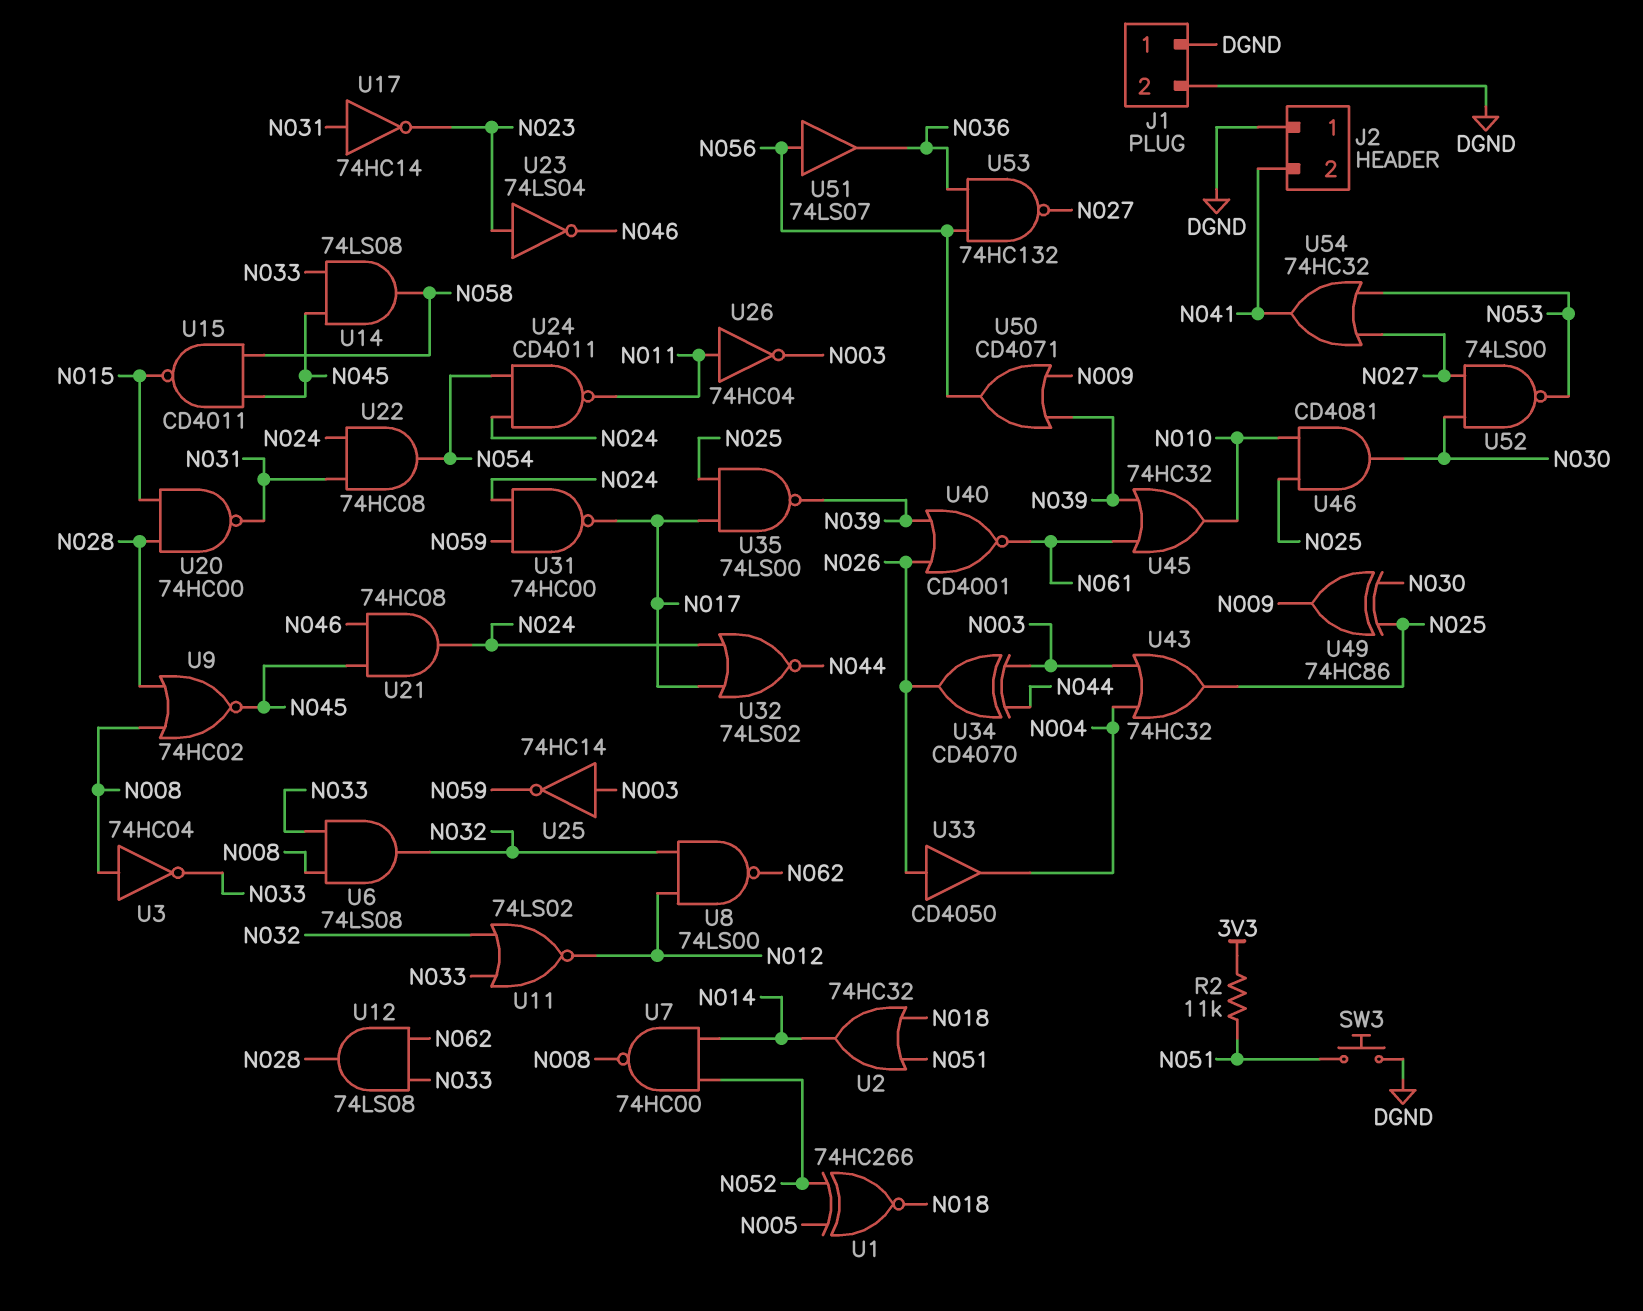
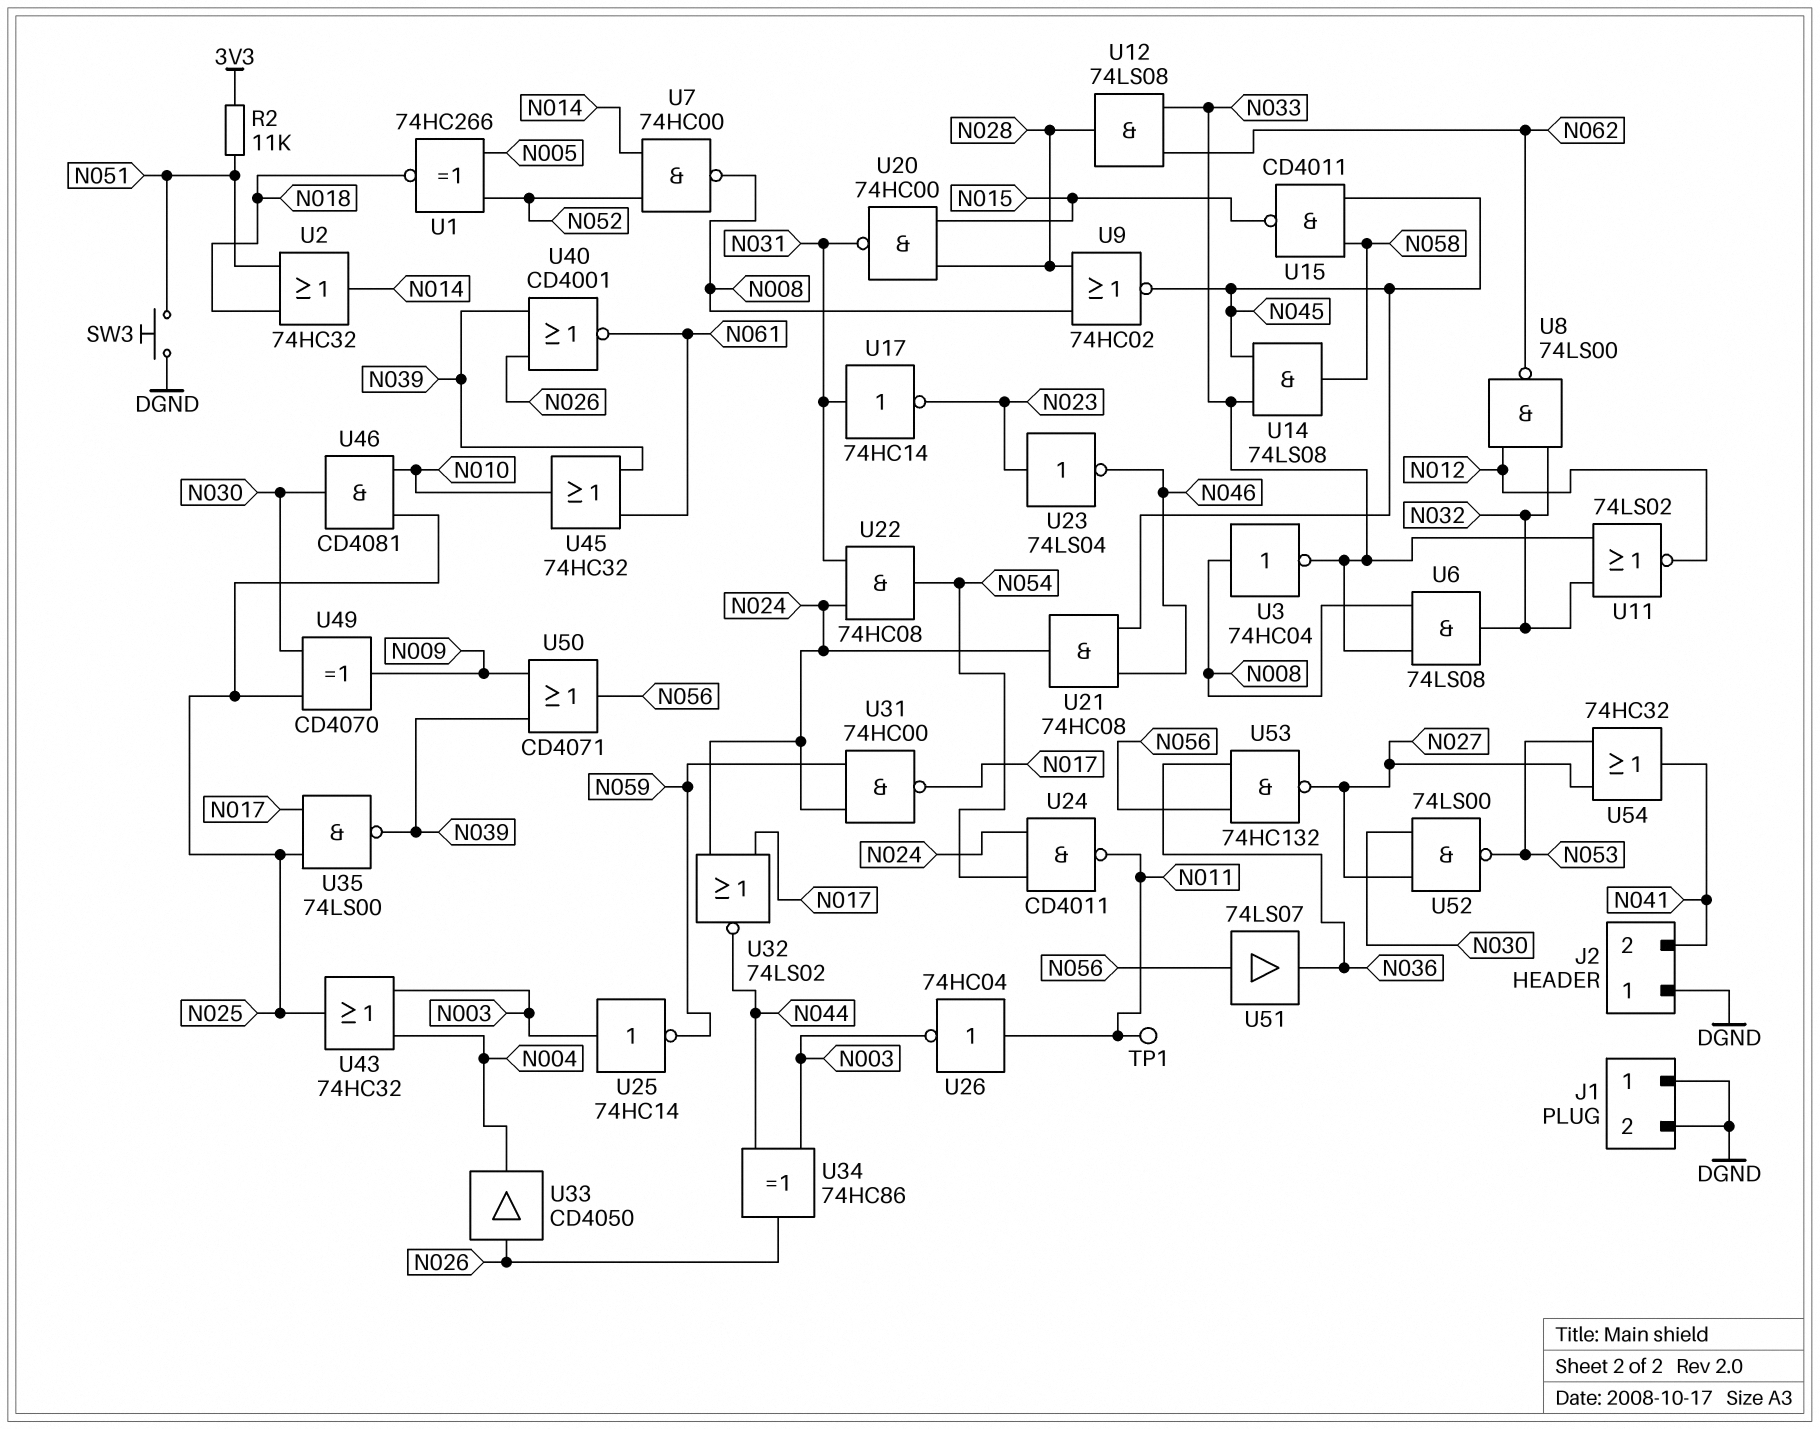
TP1: none -> test point (N011)
U34: XOR CD4070 (in N003, in N044, out N026) -> XOR 74HC86 (in N003, in N044, out N026)
U49: XOR 74HC86 (in N025, in N030, out N009) -> XOR CD4070 (in N025, in N030, out N009)

